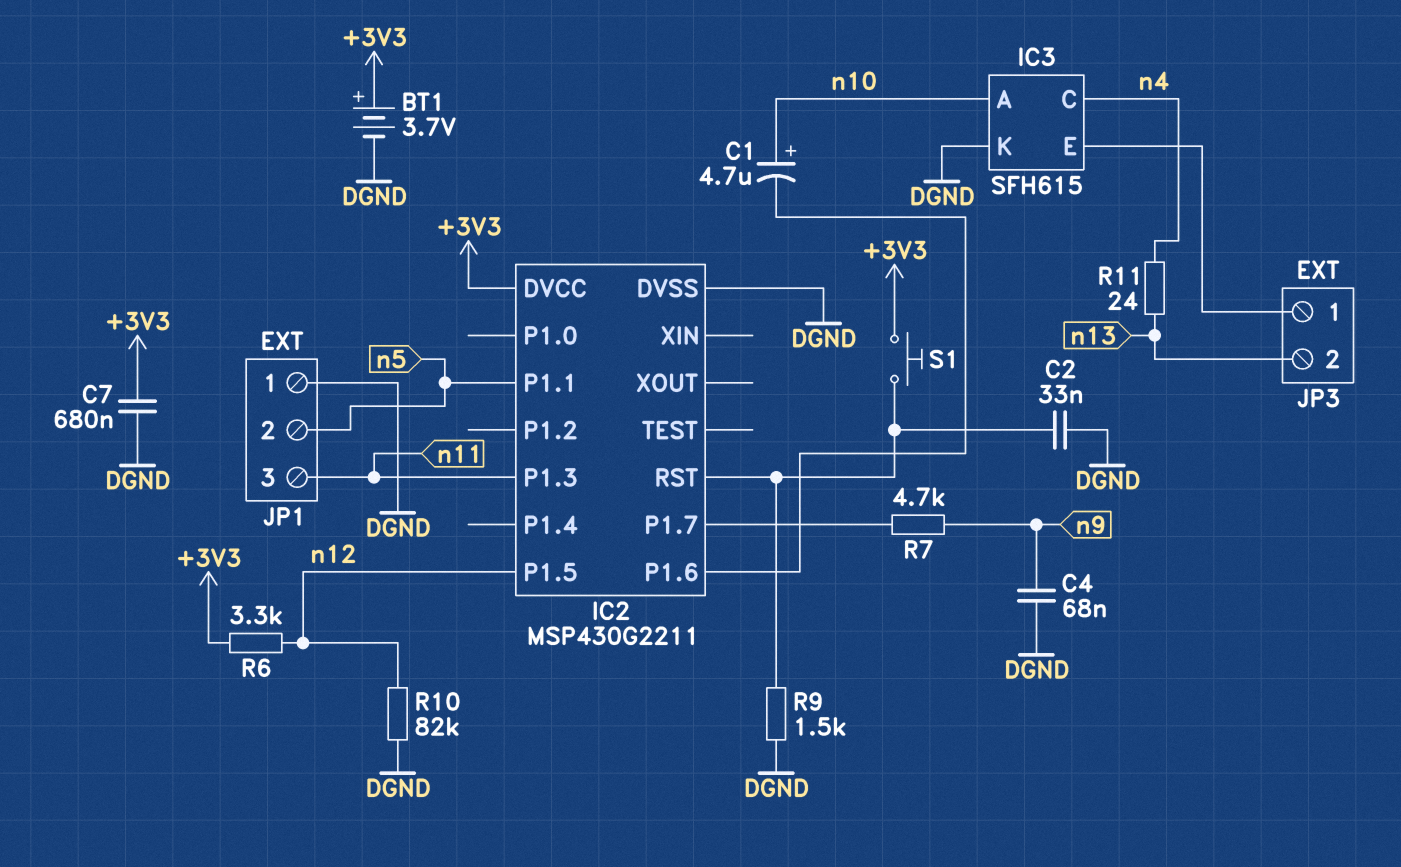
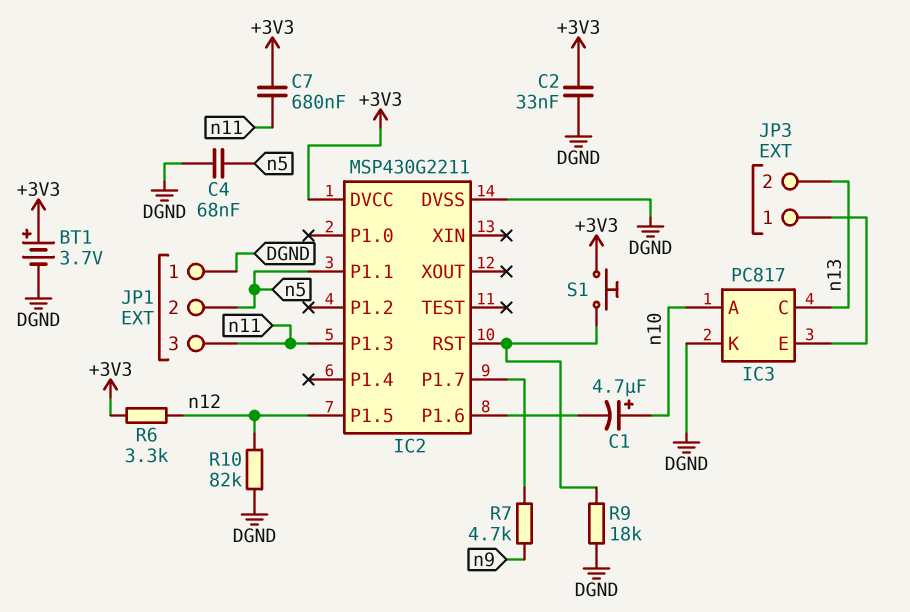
C2: 33nF (DGND, IC2/RST) -> 33nF (+3V3, DGND)
C4: 68nF (DGND, n9) -> 68nF (DGND, n5)
C7: 680nF (+3V3, DGND) -> 680nF (+3V3, n11)
IC3: SFH615 -> PC817
IC3 pin C: n4 -> n13
R9: 1.5k (DGND, IC2/RST) -> 18k (DGND, IC2/RST)
R11: 24 (n4, n13) -> none

